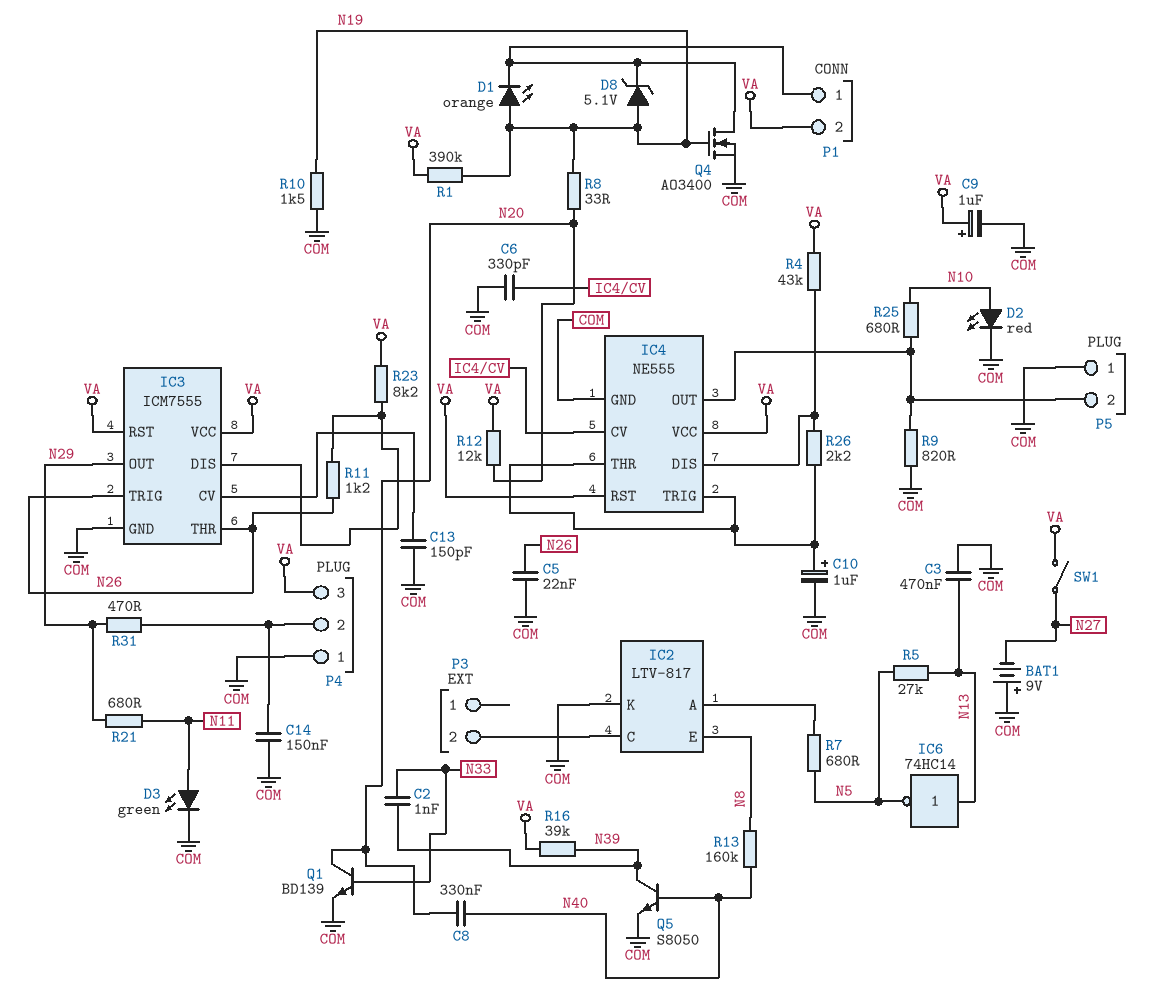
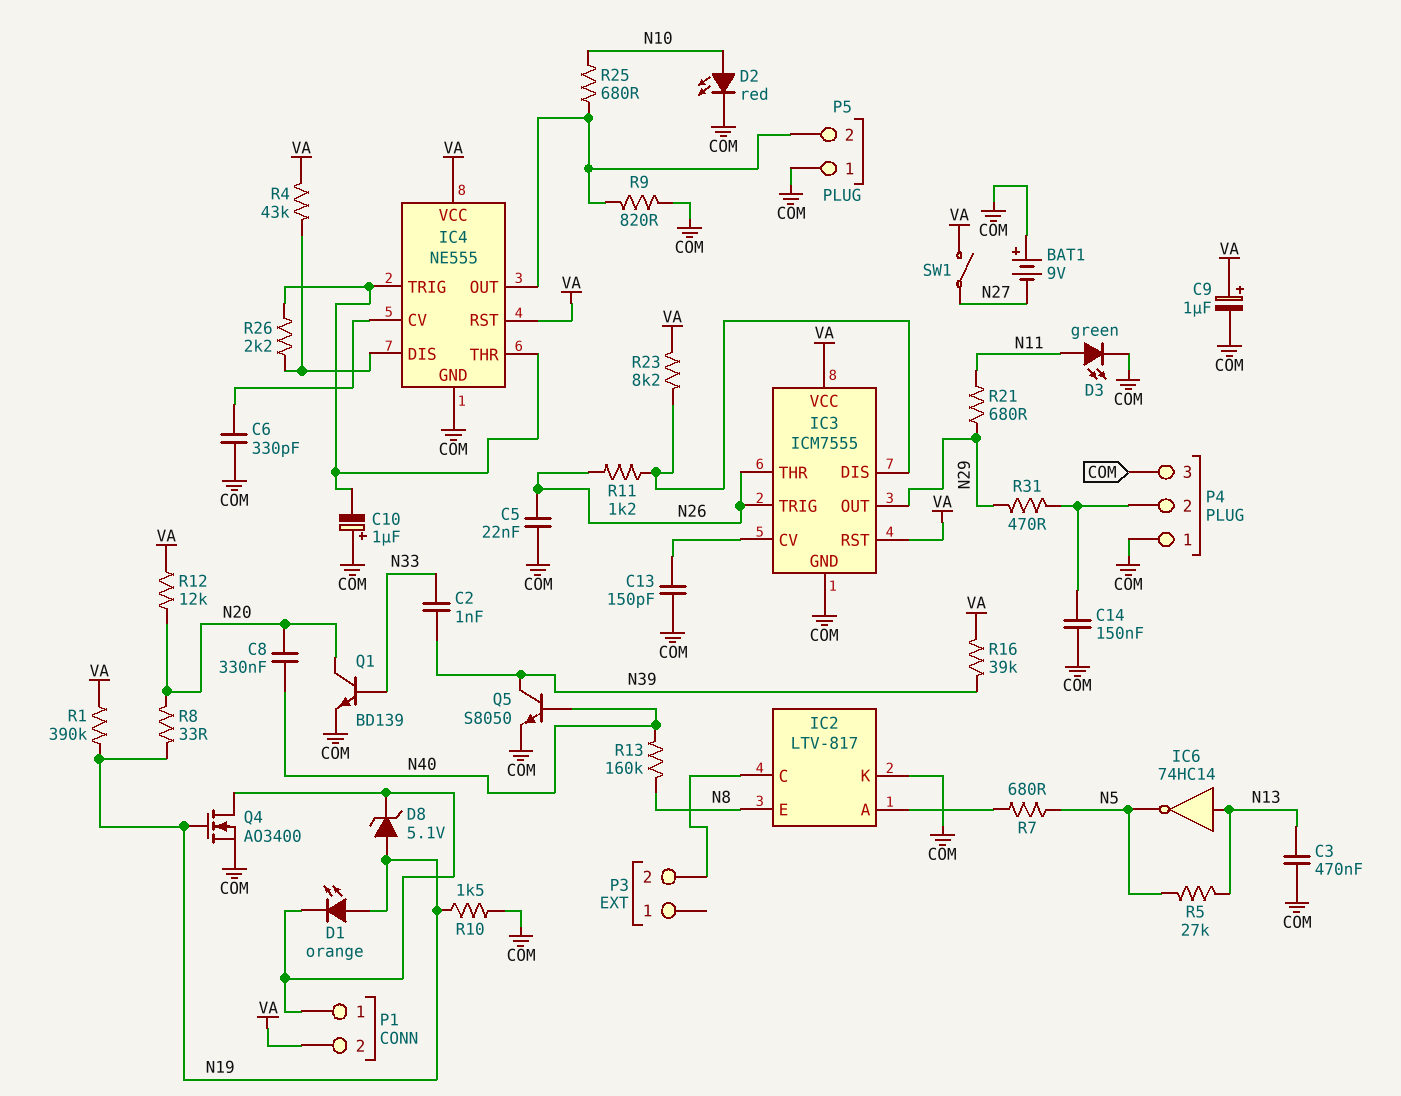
C10: 1uF (plus IC4/THR, minus COM) -> 1uF (plus COM, minus IC4/THR)
P4 pin 3: VA -> COM

